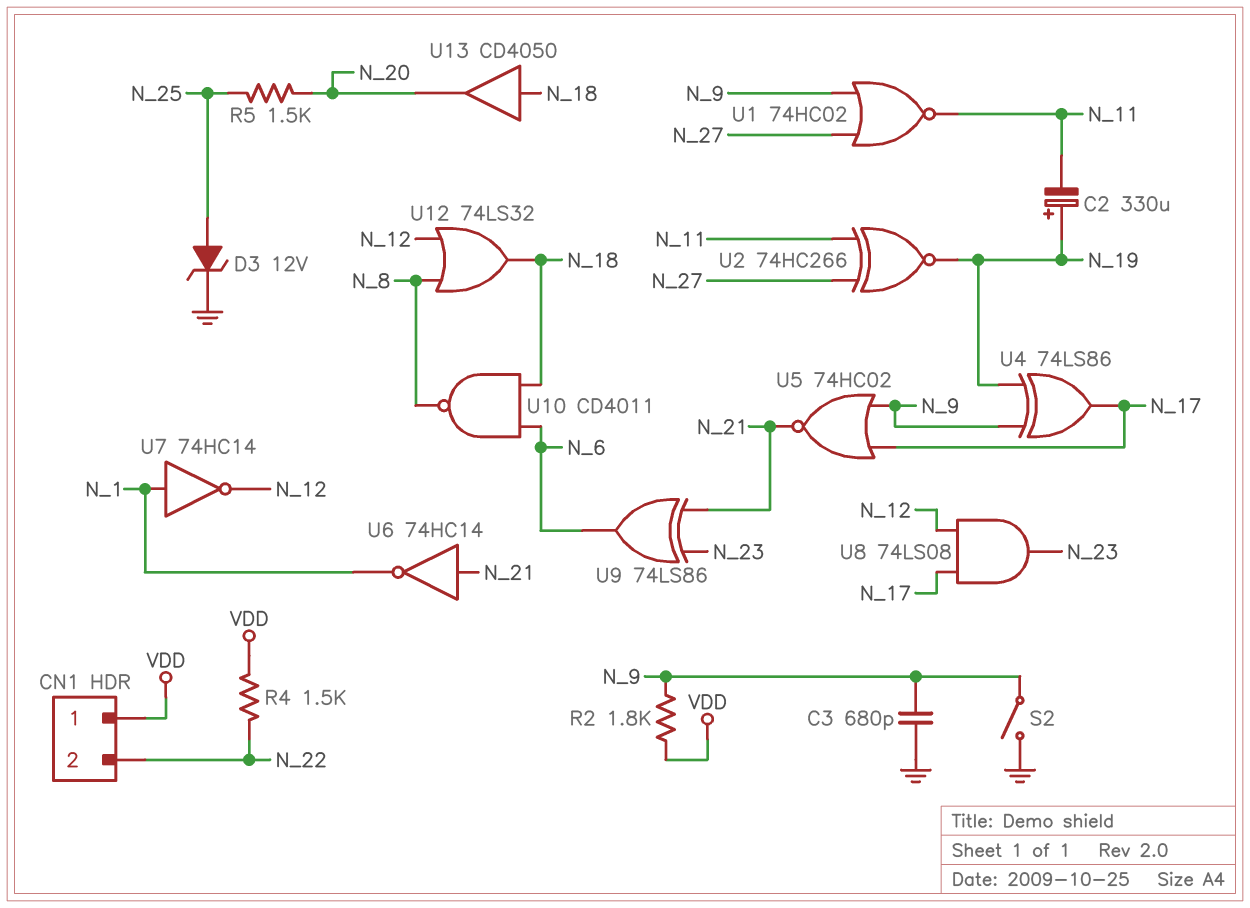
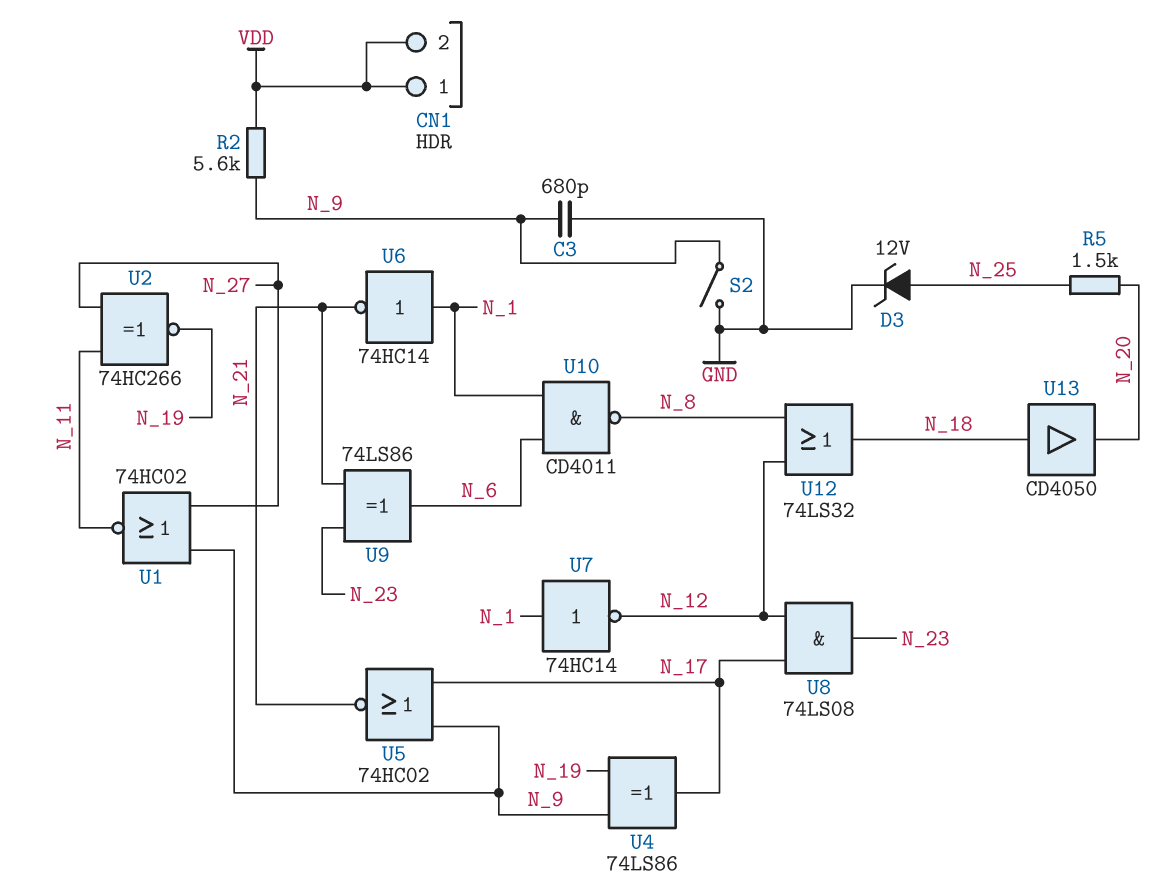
C2: 330uF (plus N_19, minus N_11) -> none
CN1 pin 2: N_22 -> VDD
R2: 1.8k (N_9, VDD) -> 5.6k (N_9, VDD)
R4: 1.5k (N_22, VDD) -> none
U6: NOT 74HC14 (in N_21, out N_1) -> NOT 74HC14 (in N_1, out N_21)
U10: NAND CD4011 (in N_6, in N_18, out N_8) -> NAND CD4011 (in N_1, in N_6, out N_8)

